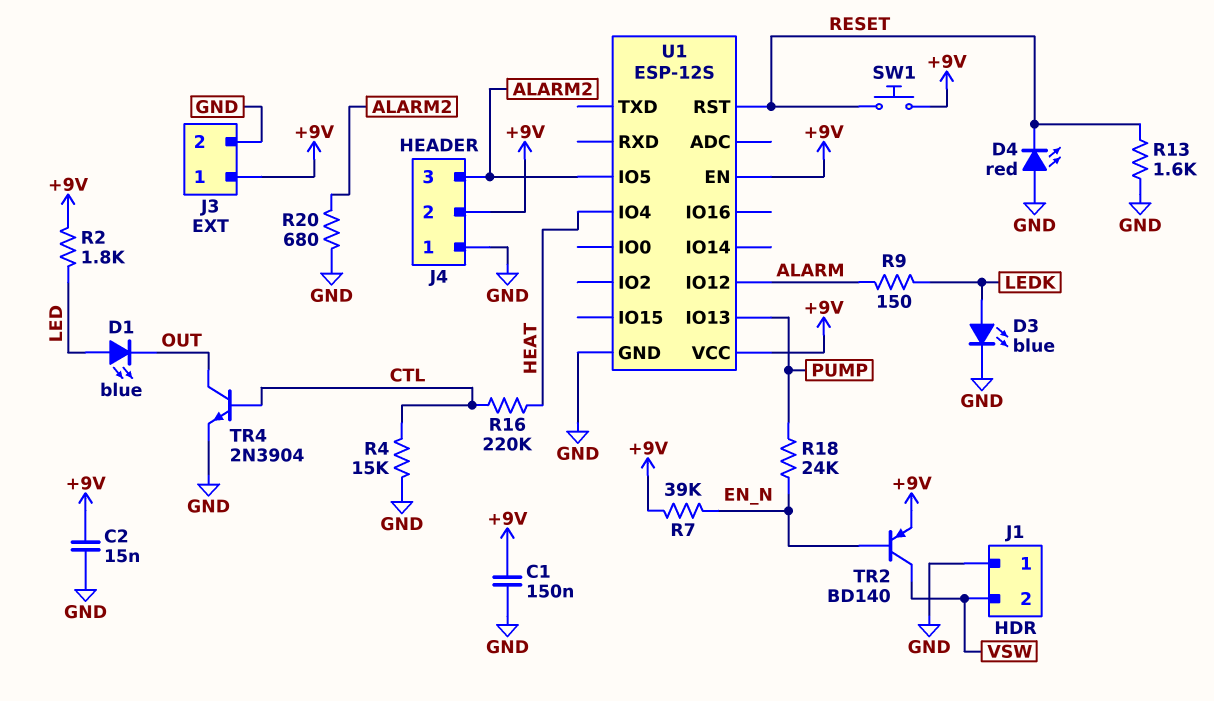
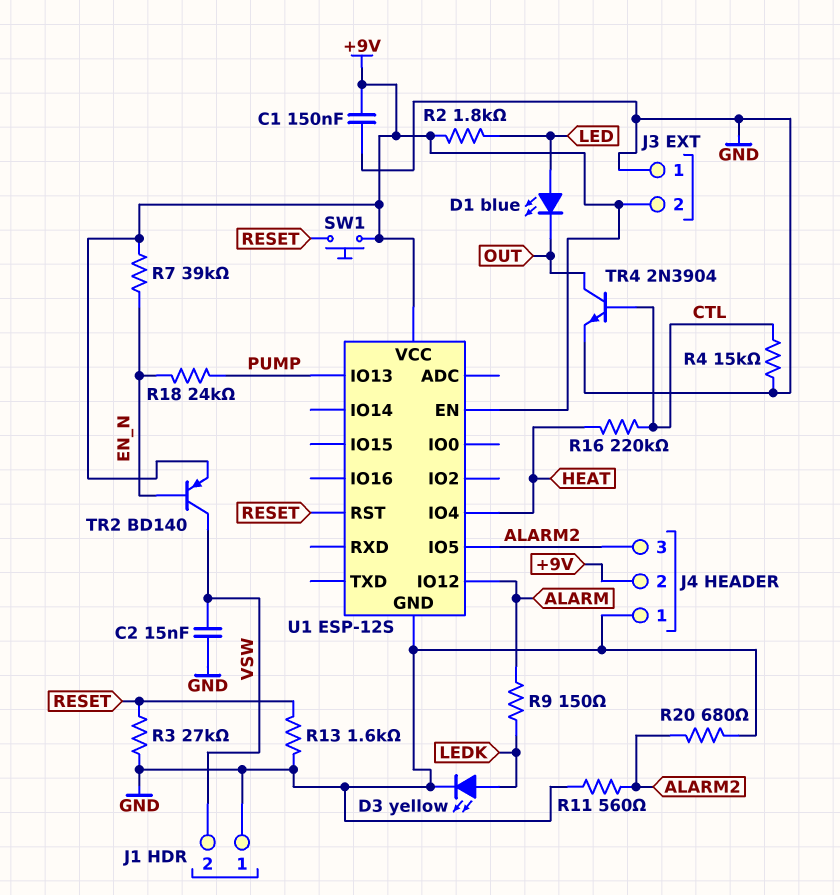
C2: 15nF (+9V, GND) -> 15nF (GND, VSW)
D3: LED blue (A LEDK, K GND) -> LED yellow (A LEDK, K GND)
D4: LED red (A GND, K RESET) -> none
J3 pin 1: +9V -> GND
J3 pin 2: GND -> +9V
R3: none -> 27k (GND, RESET)
R11: none -> 560 (ALARM2, GND)

